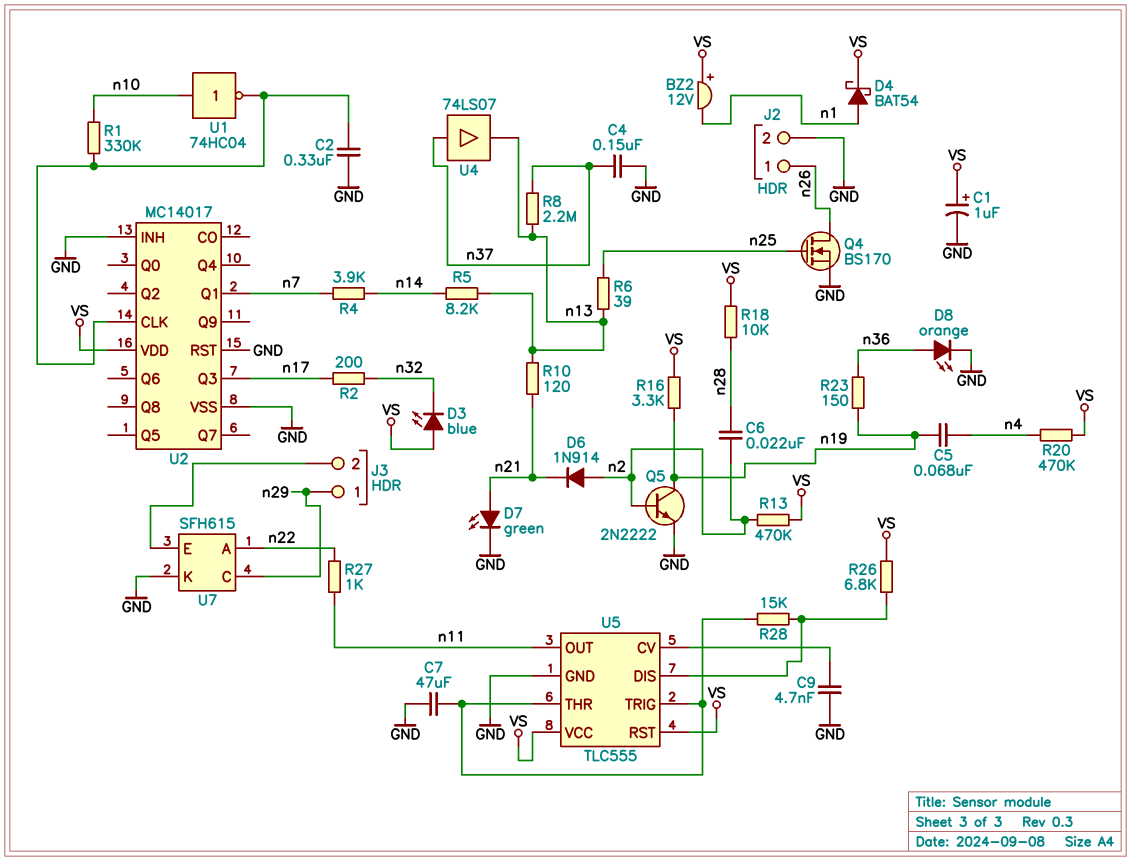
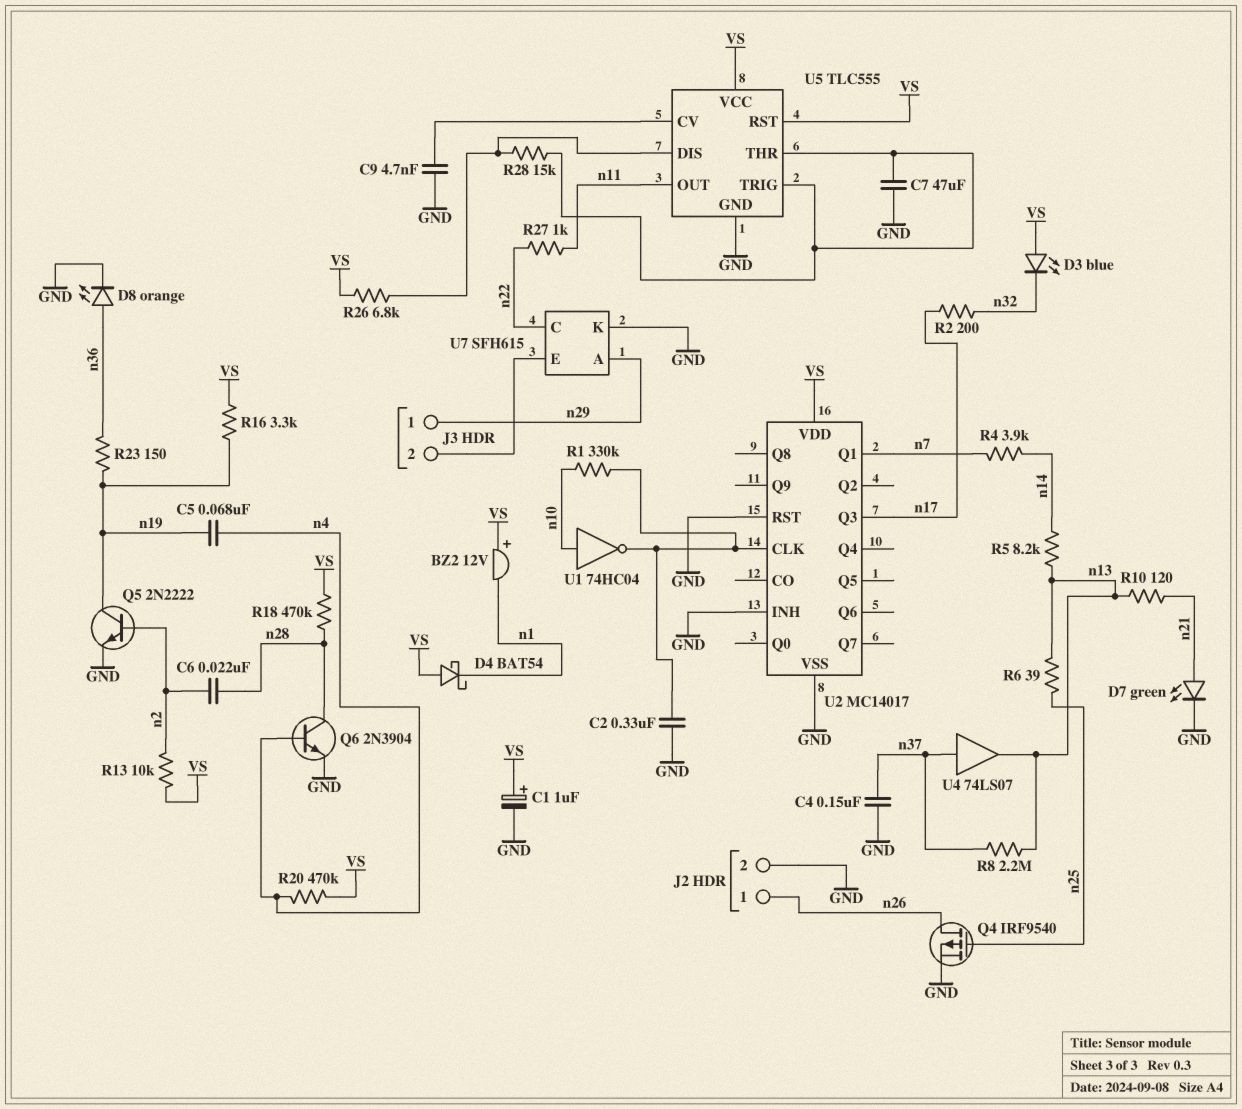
D4: schottky BAT54 (A n1, K VS) -> schottky BAT54 (A VS, K n1)
D6: diode 1N914 (A n2, K n21) -> none
Q4: NMOS BS170 (G n25, D n26, S GND) -> PMOS IRF9540 (G n25, D n26, S GND)
Q6: none -> NPN 2N3904 (B n4, C n28, E GND)
R13: 470k (VS, n2) -> 10k (VS, n2)
R18: 10k (VS, n28) -> 470k (VS, n28)
U7 pin A: n22 -> n29
U7 pin C: n29 -> n22

